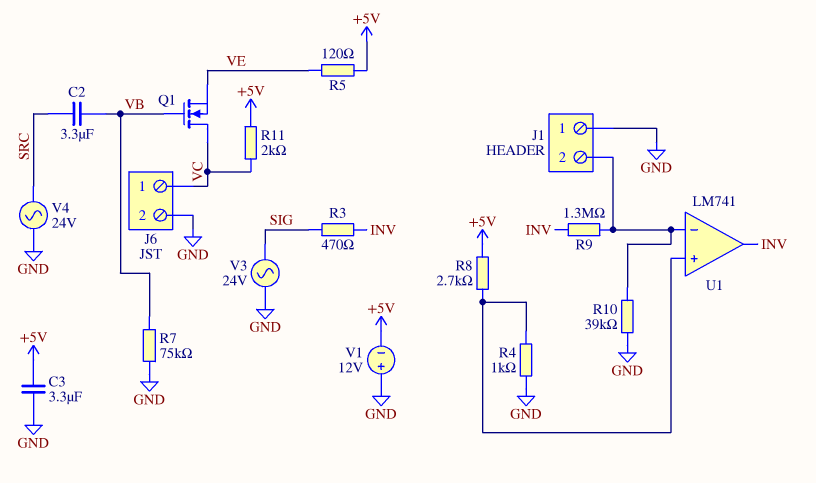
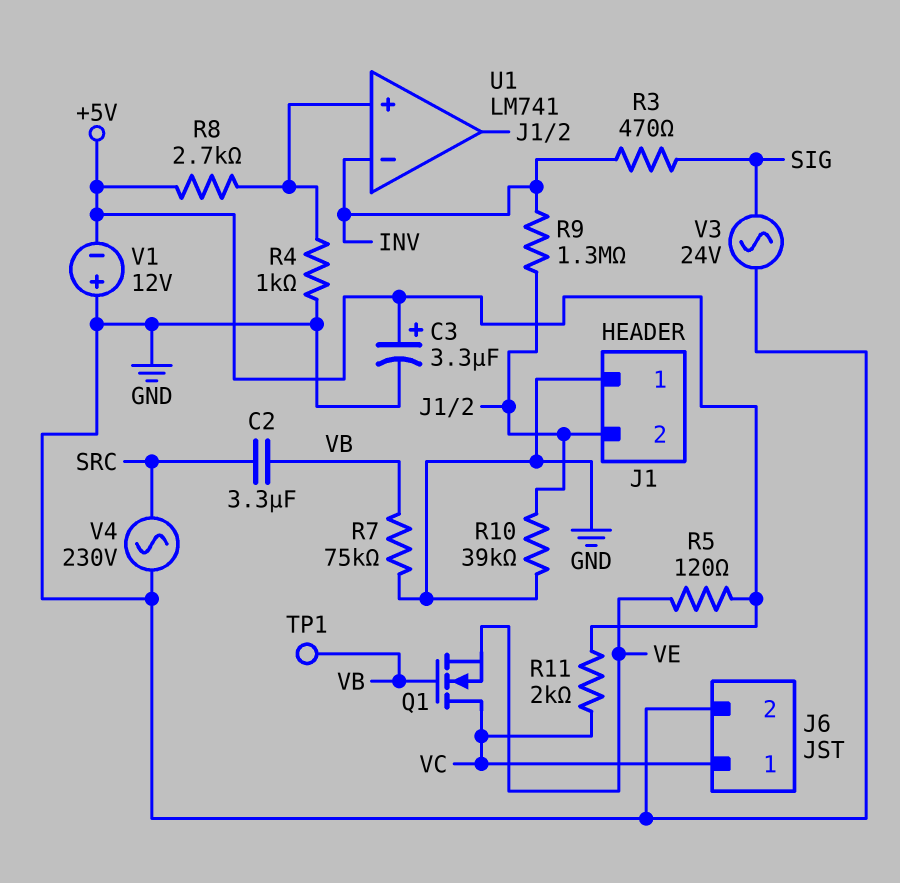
C3: 3.3uF (+5V, GND) -> 3.3uF (plus +5V, minus GND)
TP1: none -> test point (VB)
U1 pin in-: J1/2 -> INV
U1 pin out: INV -> J1/2
V4: AC 24V (GND, SRC) -> AC 230V (GND, SRC)

